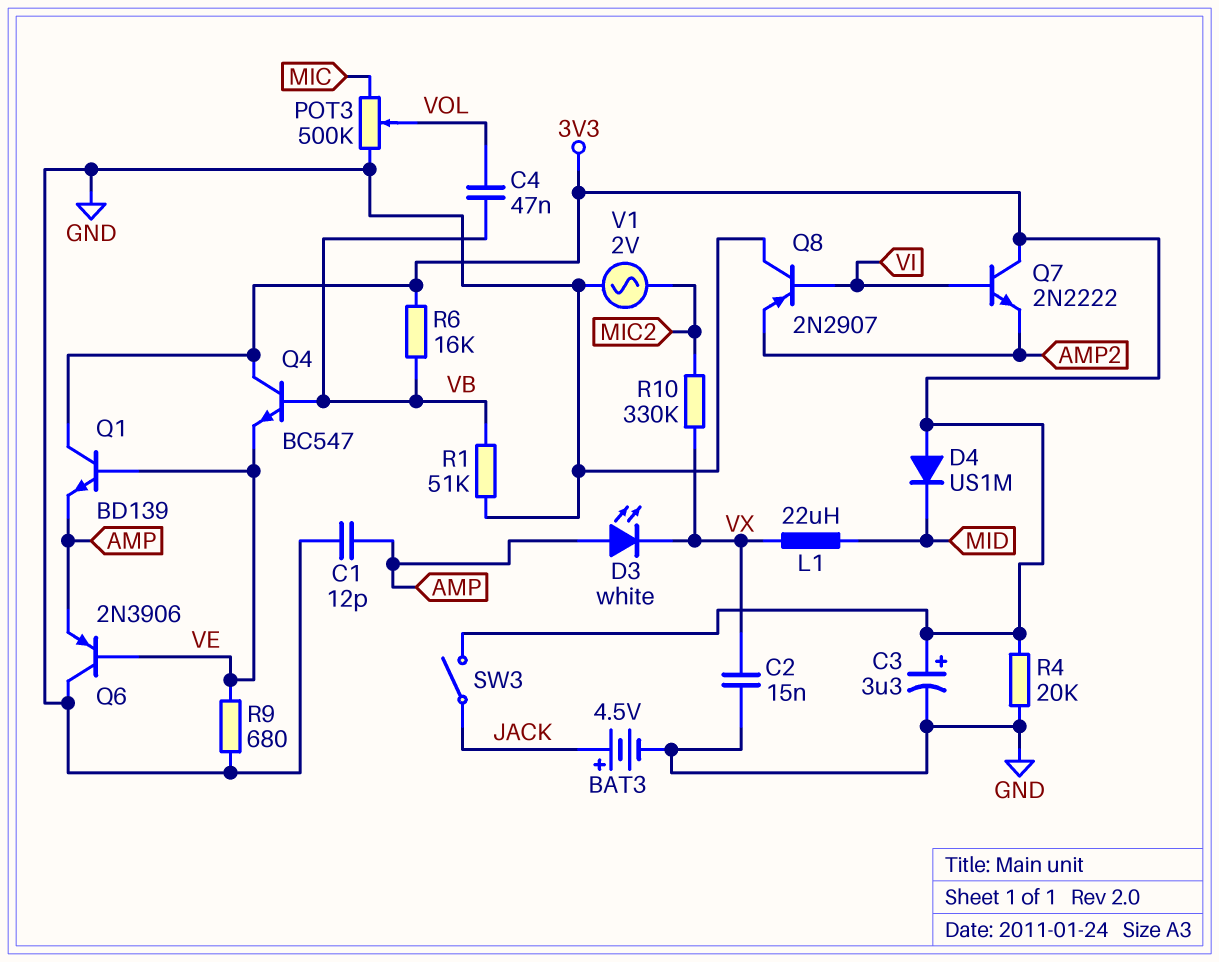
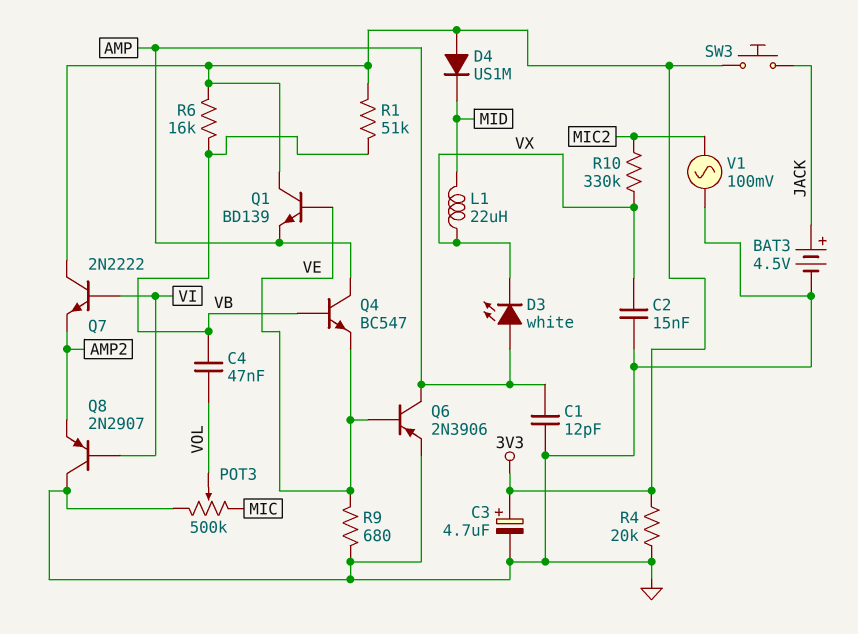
C3: 3.3uF (plus 3V3, minus GND) -> 4.7uF (plus 3V3, minus GND)
Q4: NPN BC547 (B VB, C 3V3, E VE) -> NPN BC547 (B VB, C AMP, E VE)
Q6: PNP 2N3906 (B VE, C GND, E AMP) -> PNP 2N3906 (B VE, C AMP, E GND)
R1: 51k (GND, VB) -> 51k (3V3, VB)
SW3: switch (3V3, JACK) -> button (3V3, JACK)
V1: AC 2V (GND, MIC2) -> AC 100mV (GND, MIC2)

